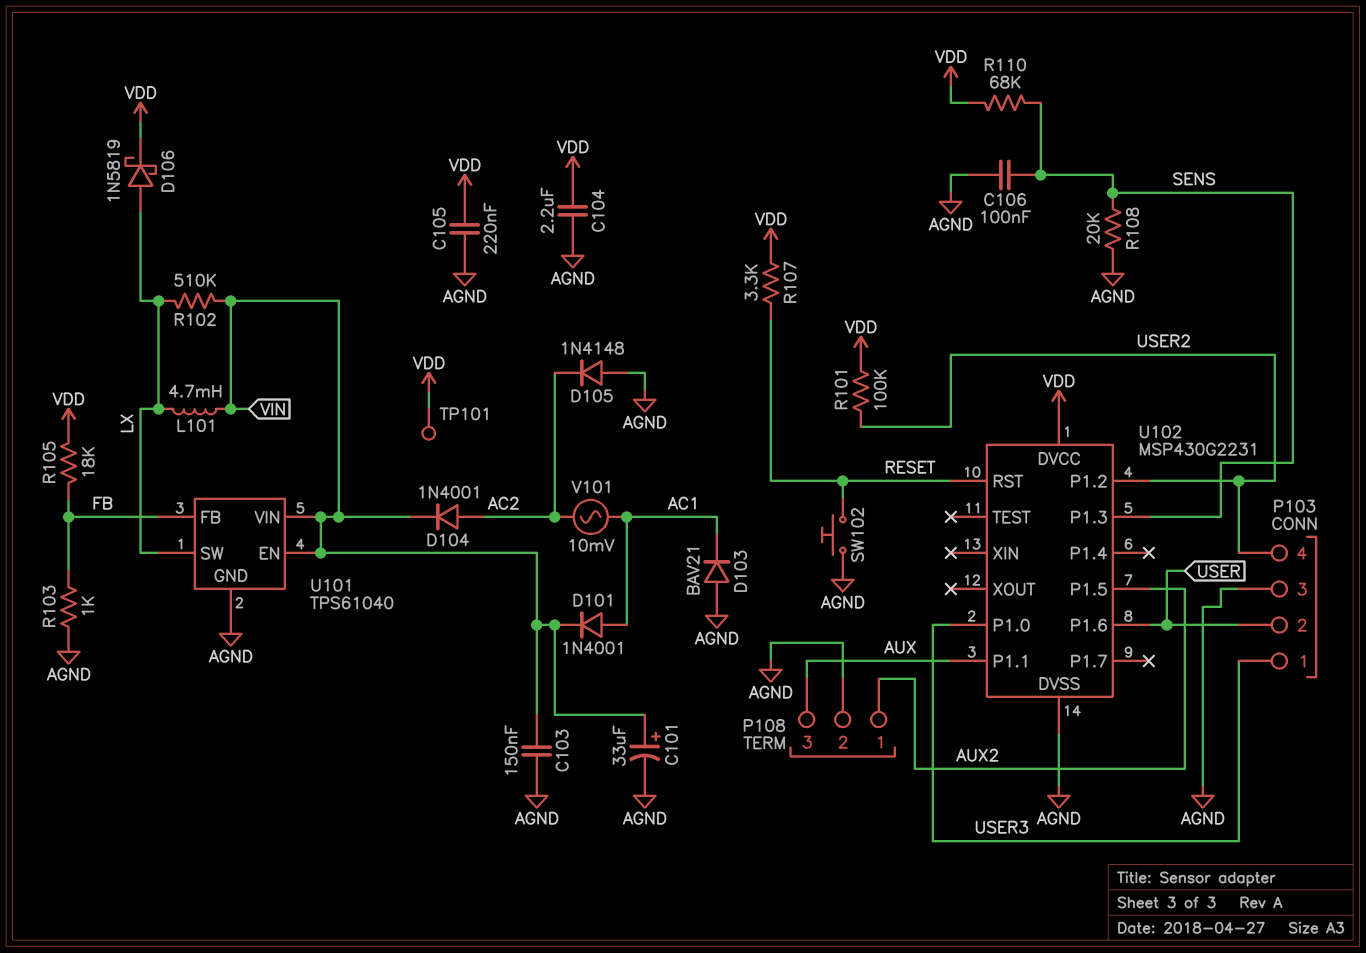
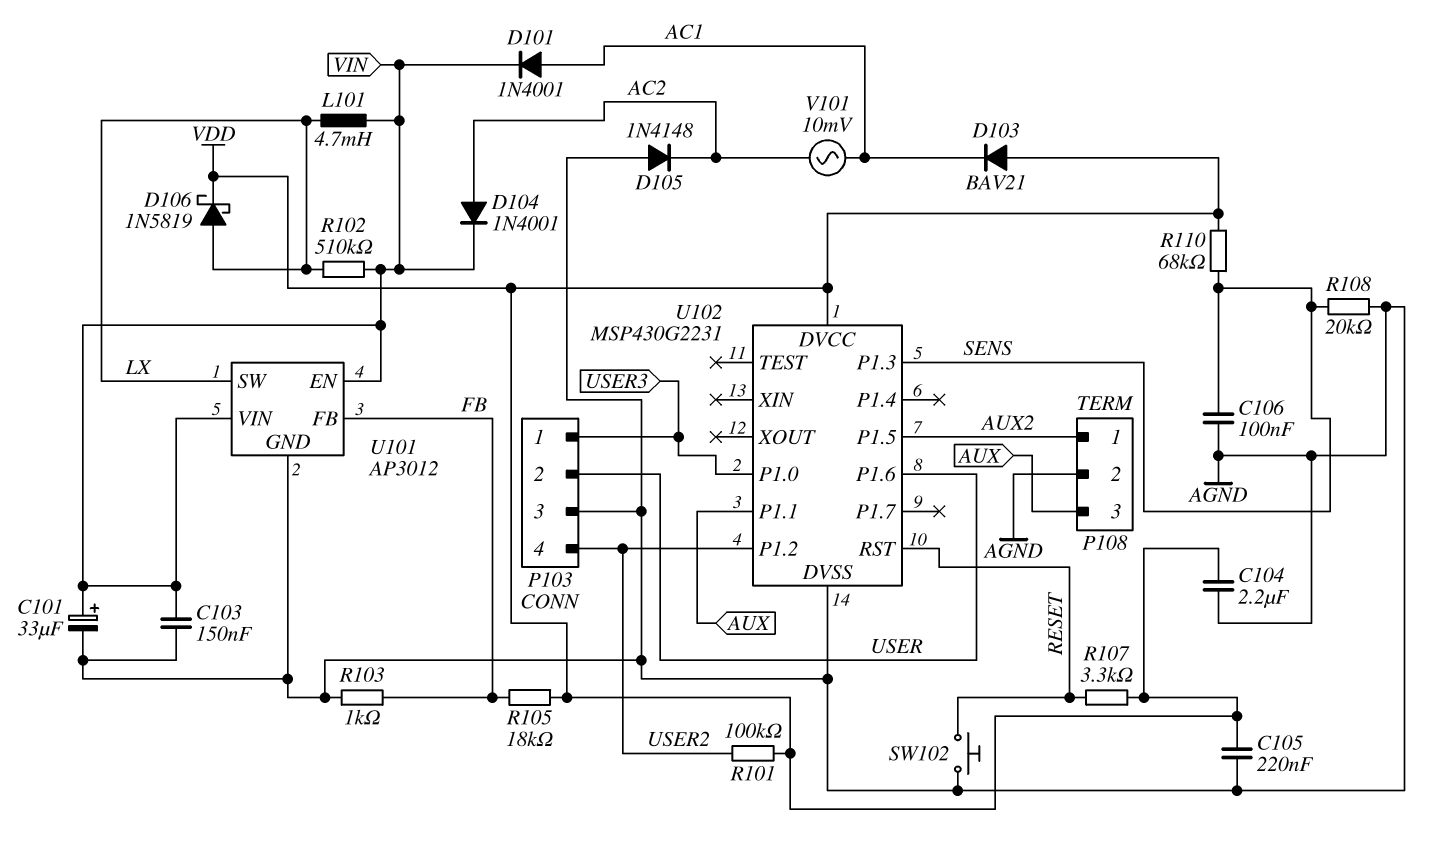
D103: diode BAV21 (A AGND, K AC1) -> diode BAV21 (A VDD, K AC1)
TP101: test point (VDD) -> none
U101: TPS61040 -> AP3012

